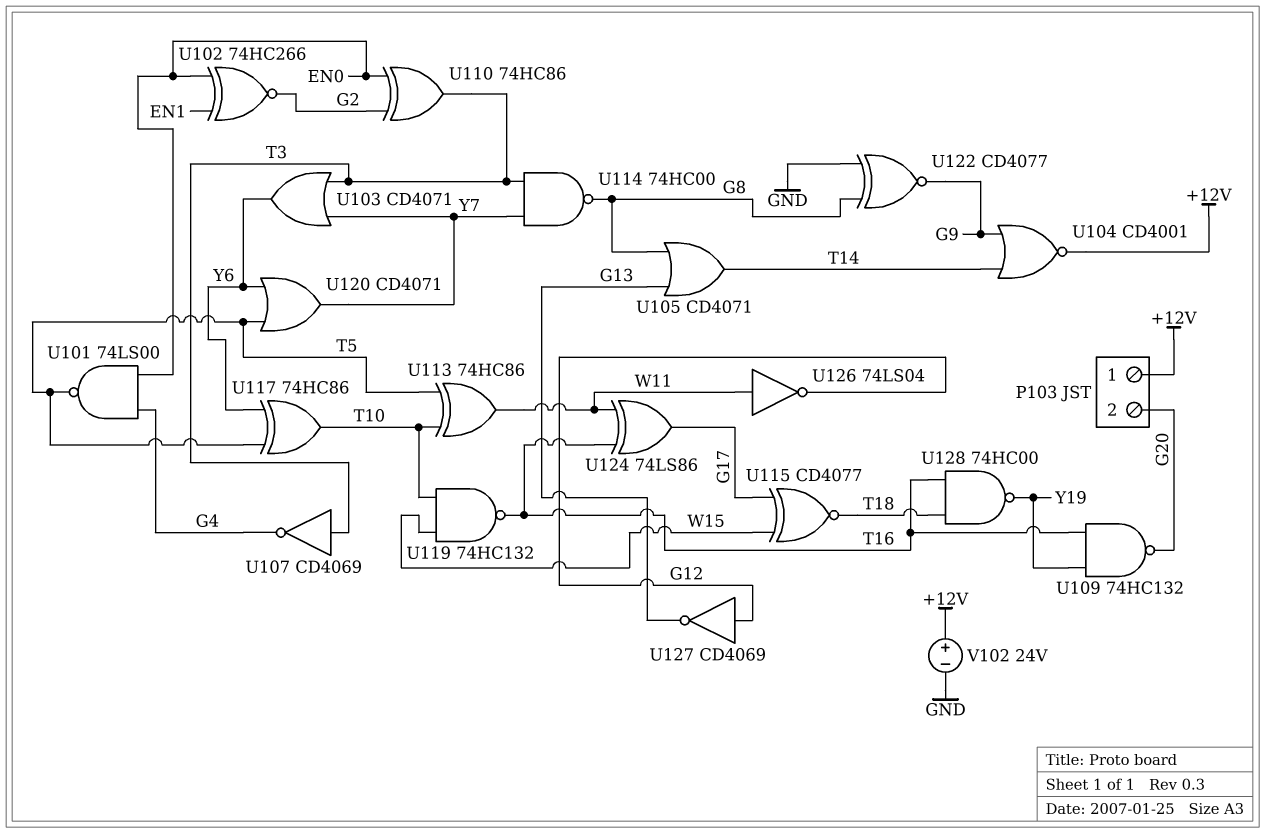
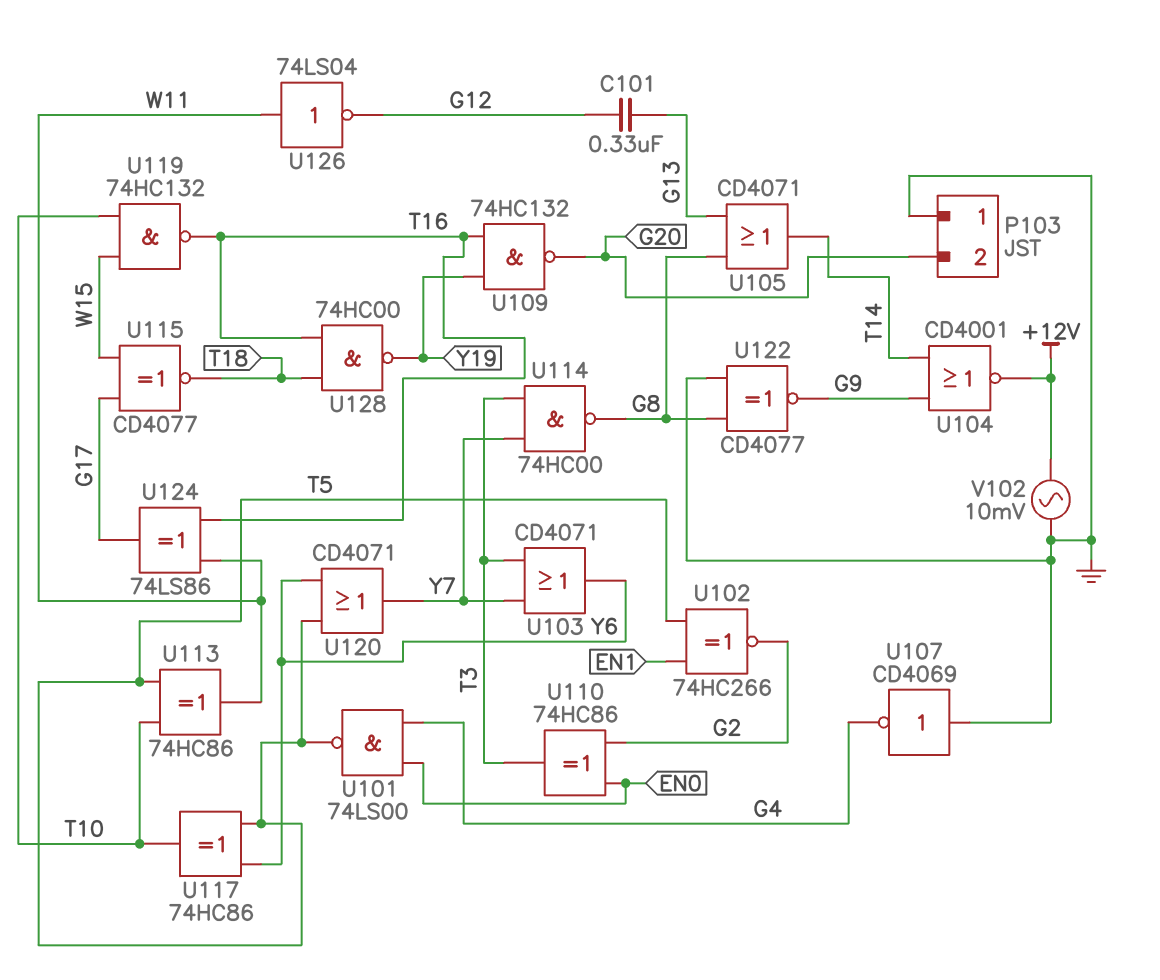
C101: none -> 330nF (G12, G13)
P103 pin 1: +12V -> GND
U102: XNOR 74HC266 (in EN0, in EN1, out G2) -> XNOR 74HC266 (in EN1, in T5, out G2)
U107: NOT CD4069 (in T3, out G4) -> NOT CD4069 (in GND, out G4)
U127: NOT CD4069 (in G12, out G13) -> none
V102: 24V (plus +12V, minus GND) -> AC 10mV (+12V, GND)

